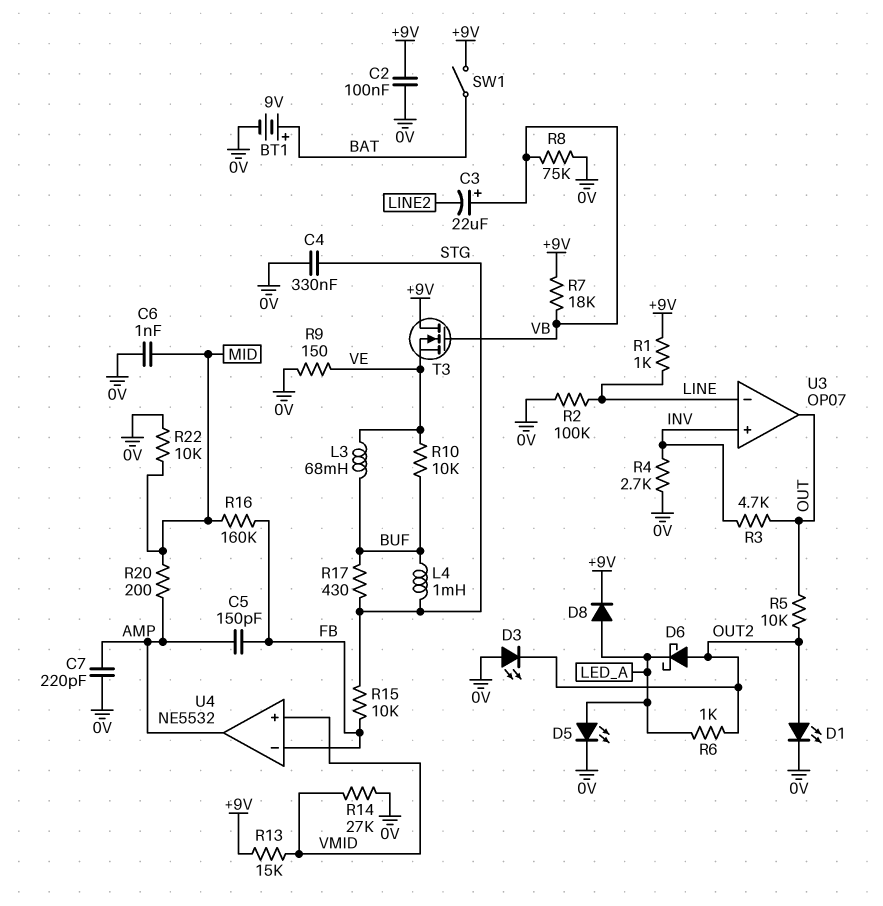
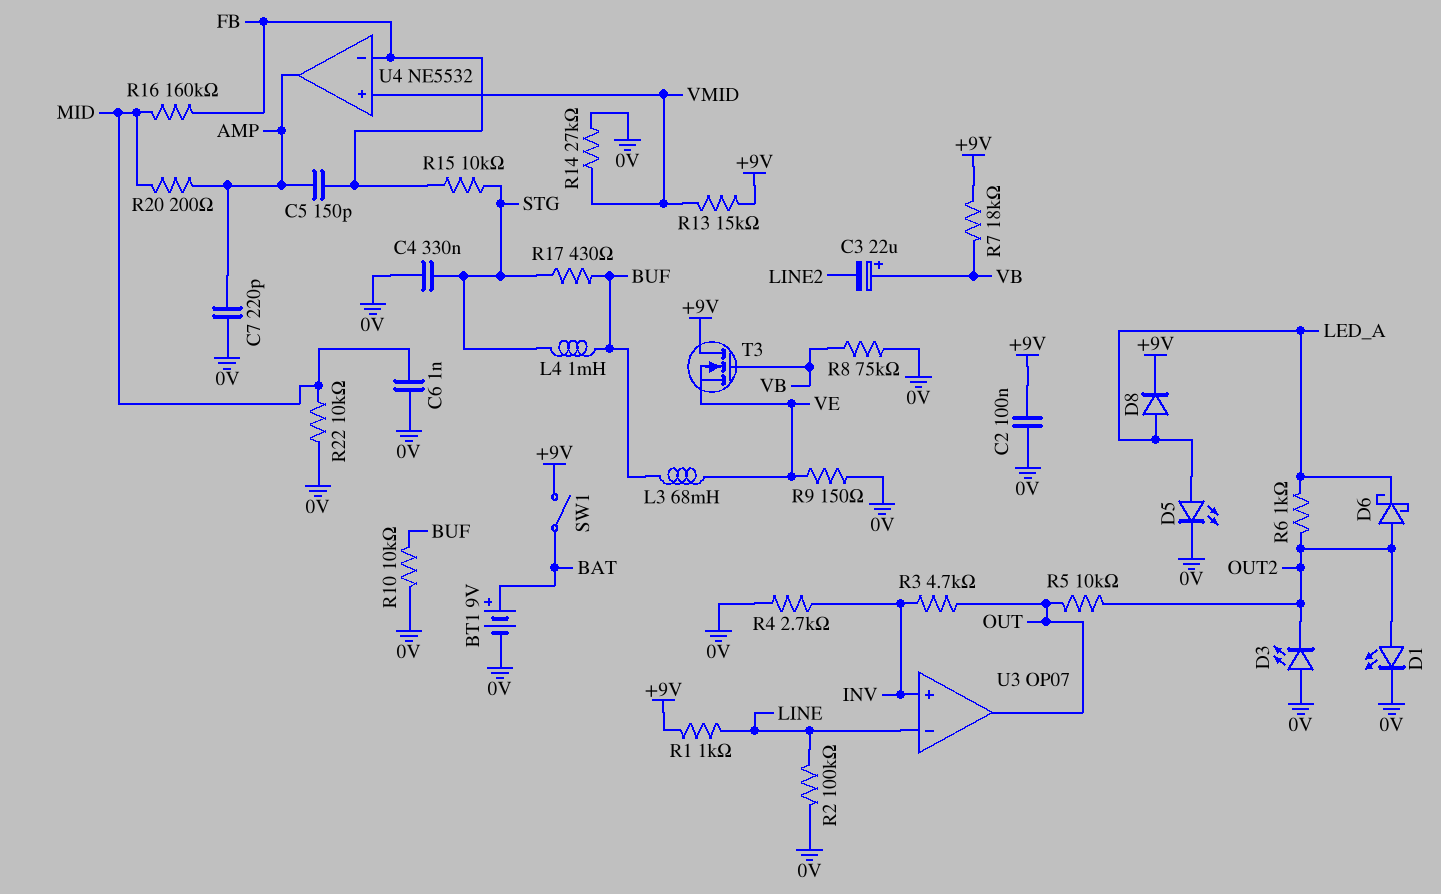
R10: 10k (BUF, VE) -> 10k (0V, BUF)

